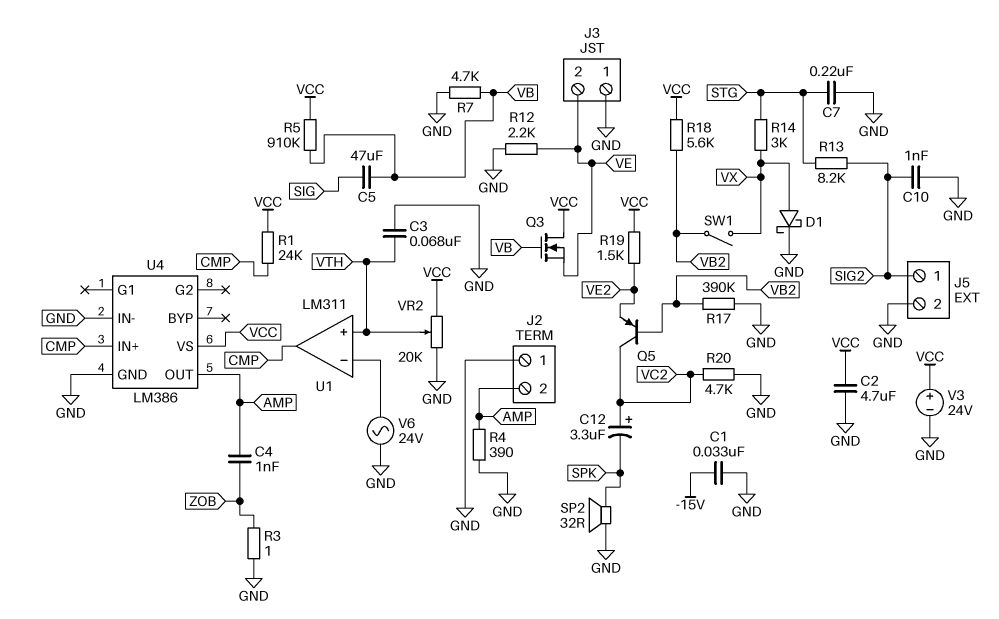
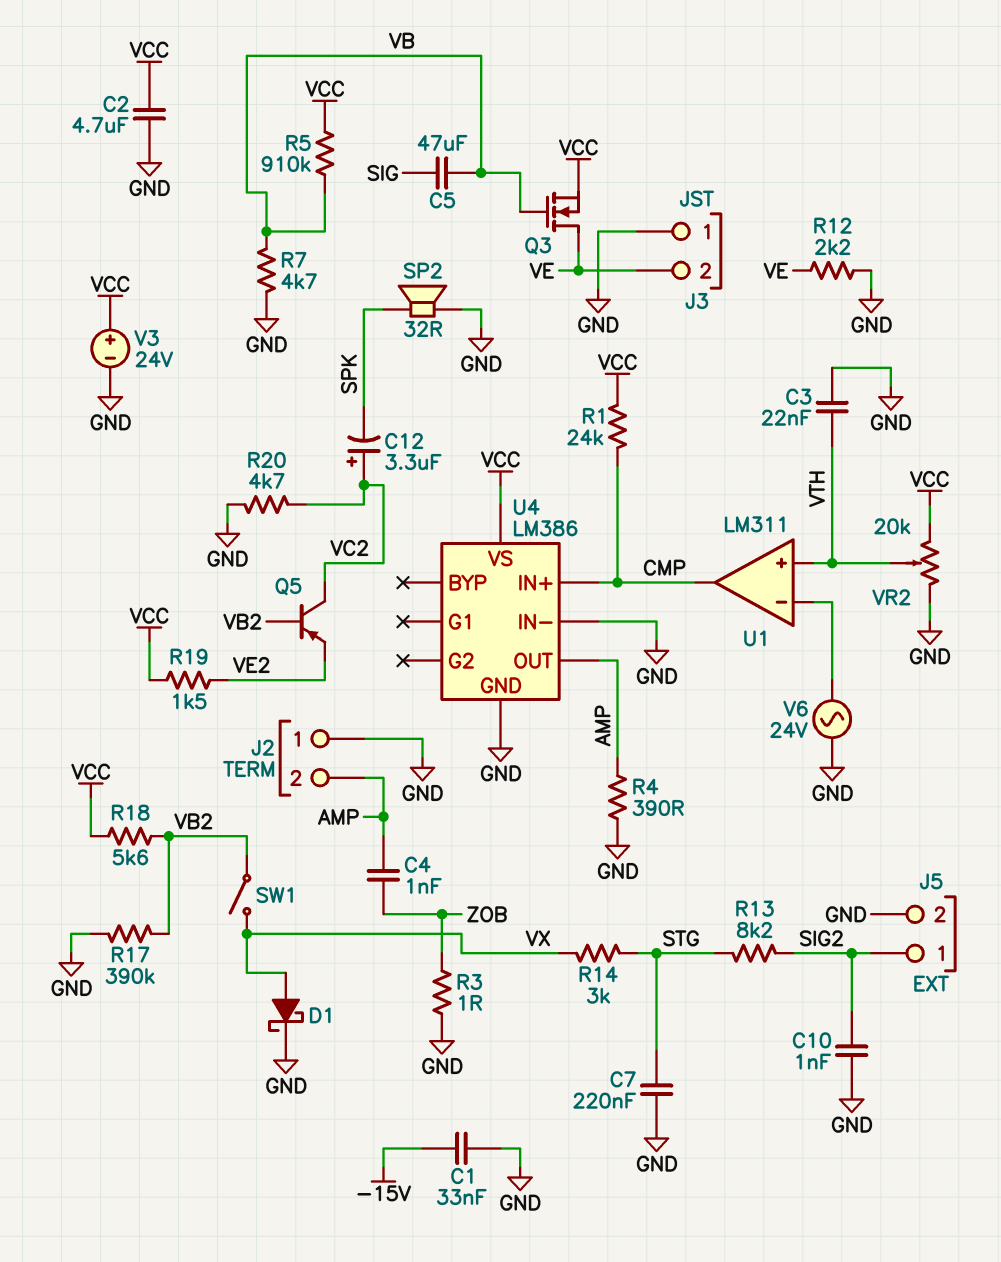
C3: 68nF (GND, VTH) -> 22nF (GND, VTH)
Q3: NMOS (G VB, D VCC, S VE) -> NMOS (G VB, D VE, S VCC)

